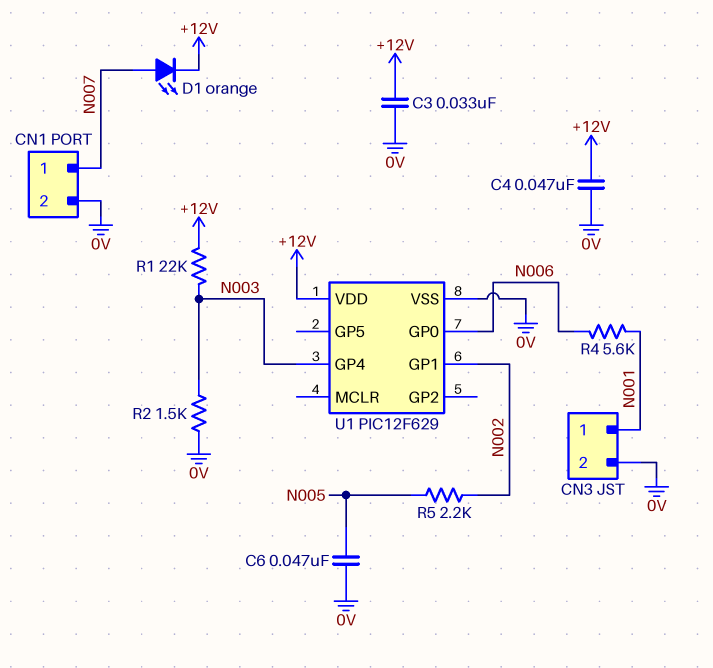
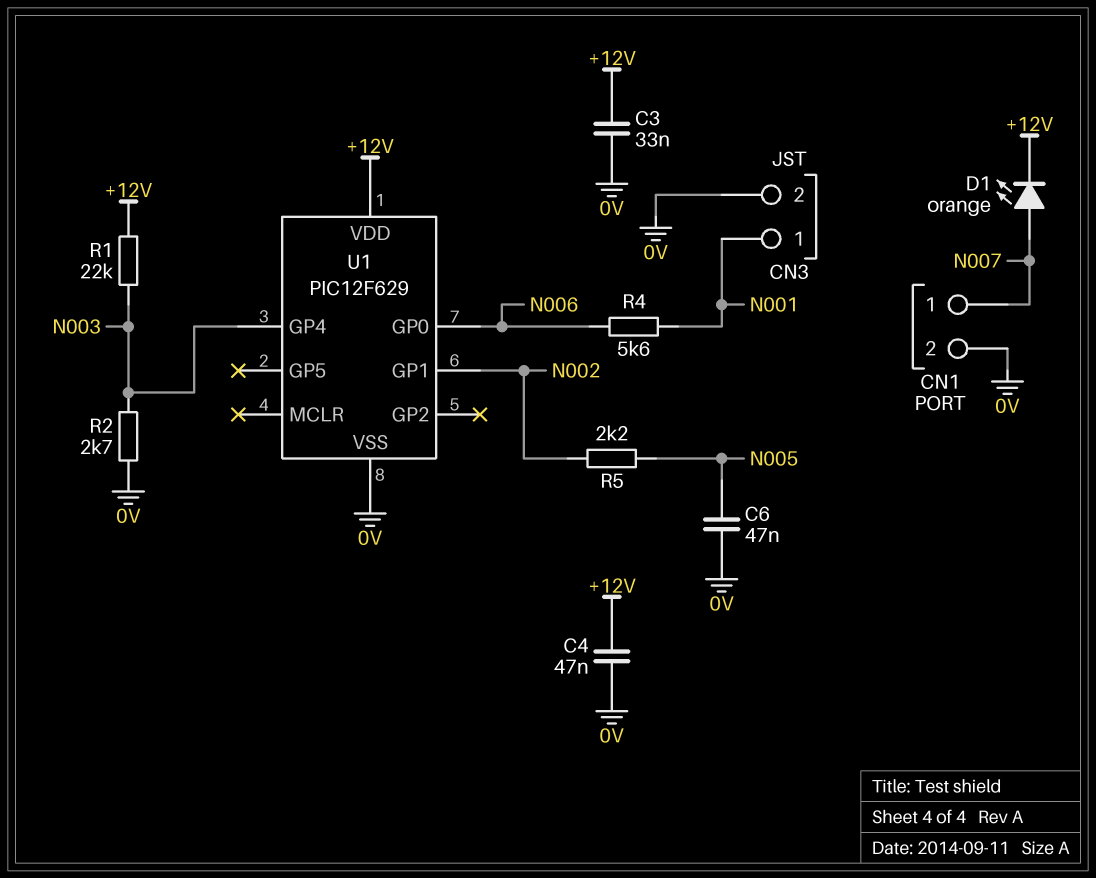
R2: 1.5k (0V, N003) -> 2.7k (0V, N003)

